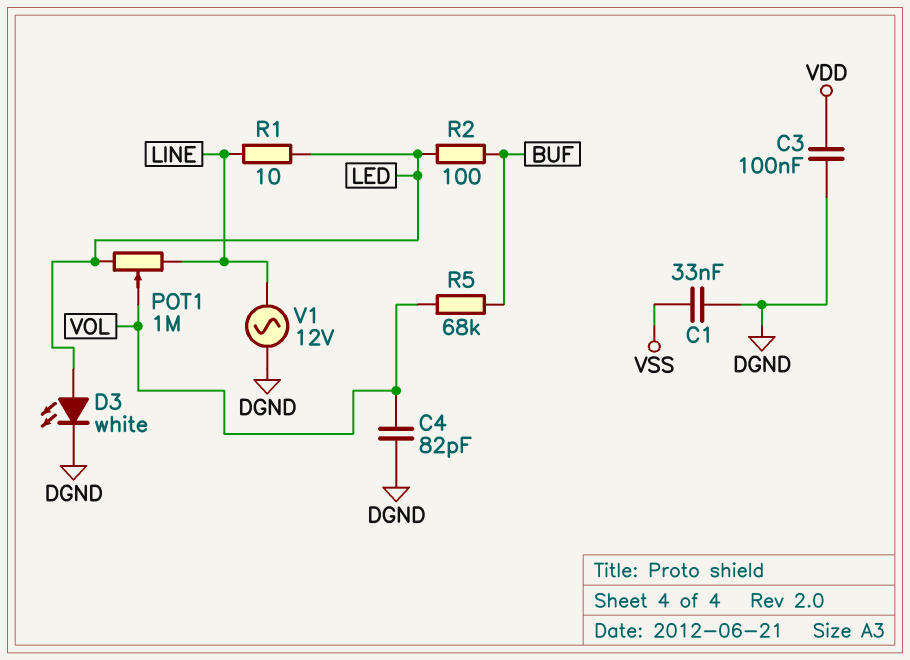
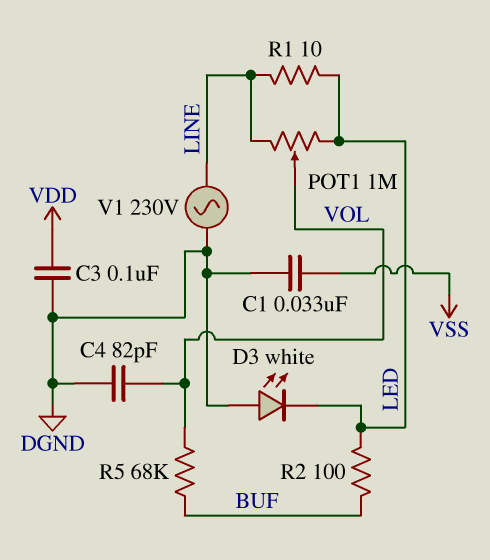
D3: LED white (A LED, K DGND) -> LED white (A DGND, K LED)
V1: AC 12V (DGND, LINE) -> AC 230V (DGND, LINE)

